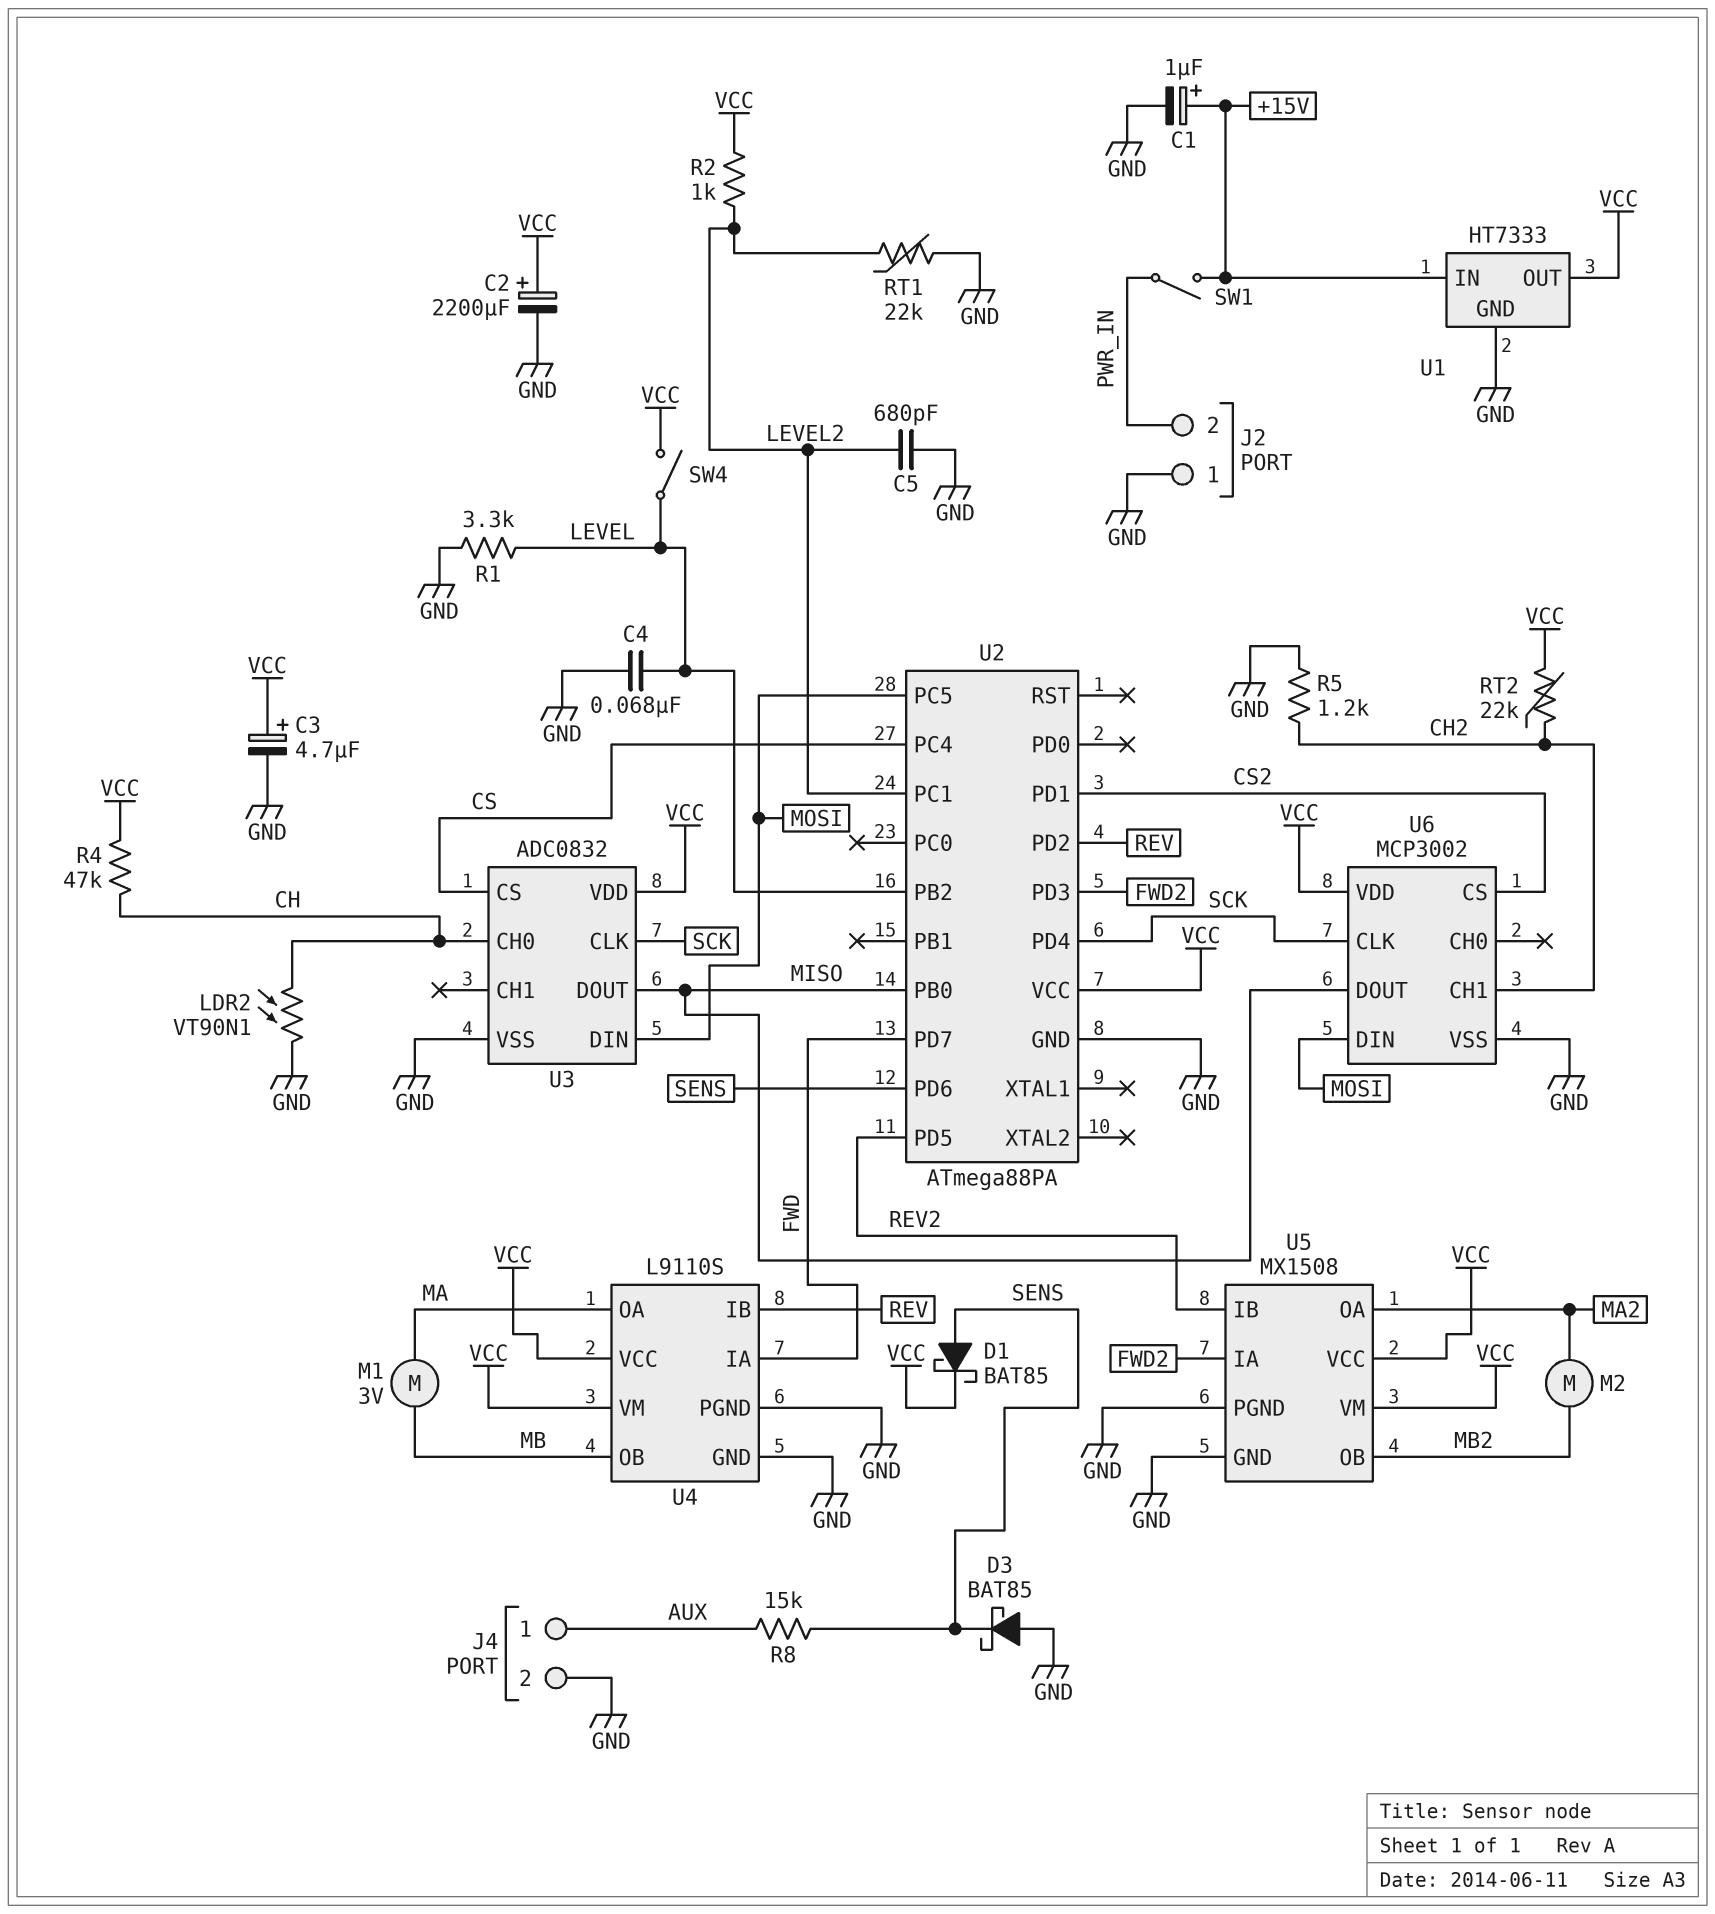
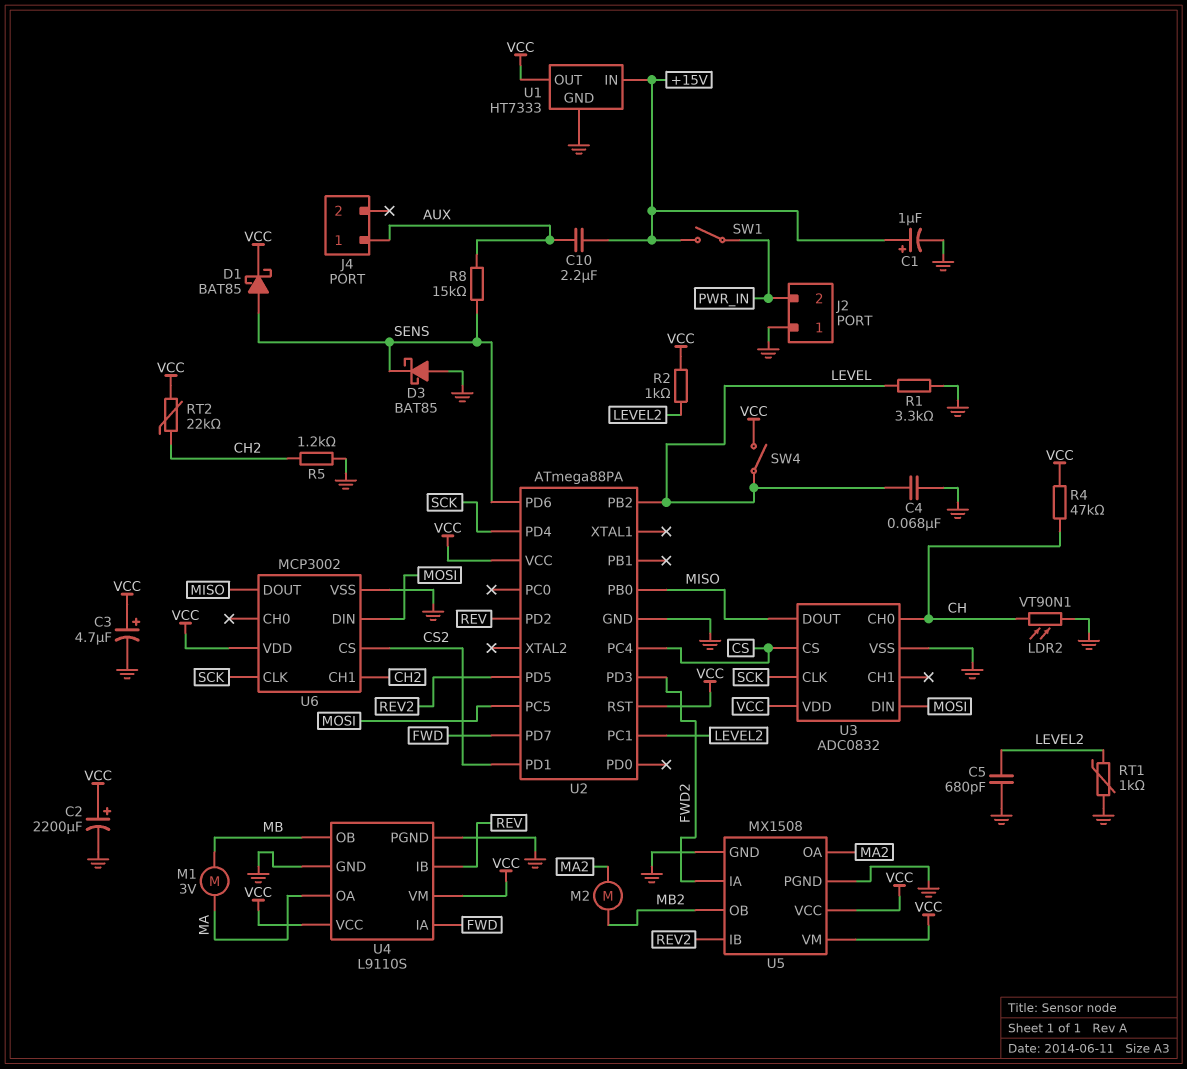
C10: none -> 2.2uF (+15V, AUX)
J4 pin 2: GND -> none
RT1: 22k (GND, LEVEL2) -> 1k (GND, LEVEL2)
U2 pin RST: none -> VCC

